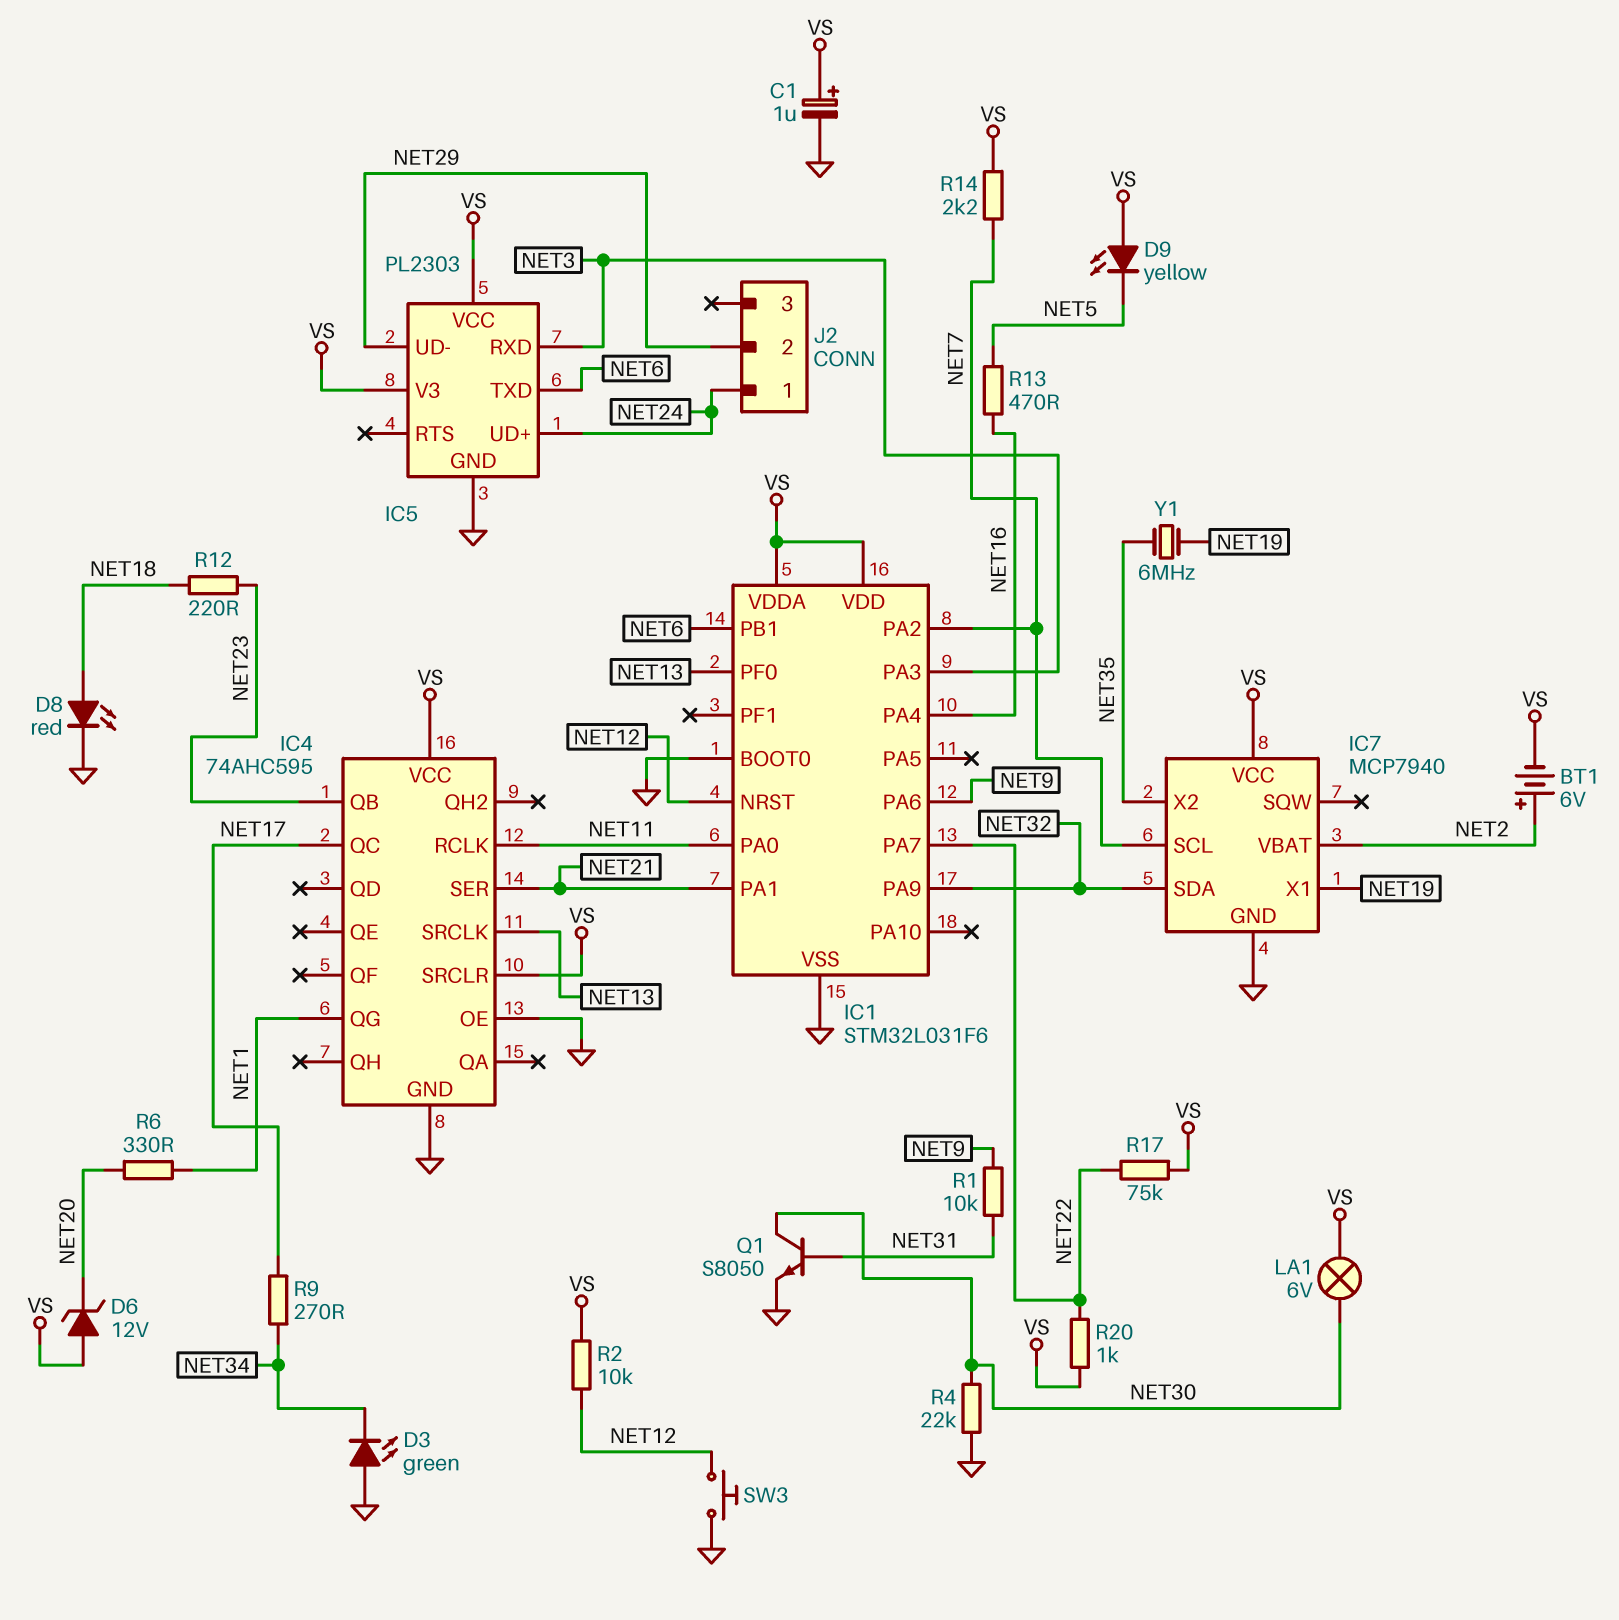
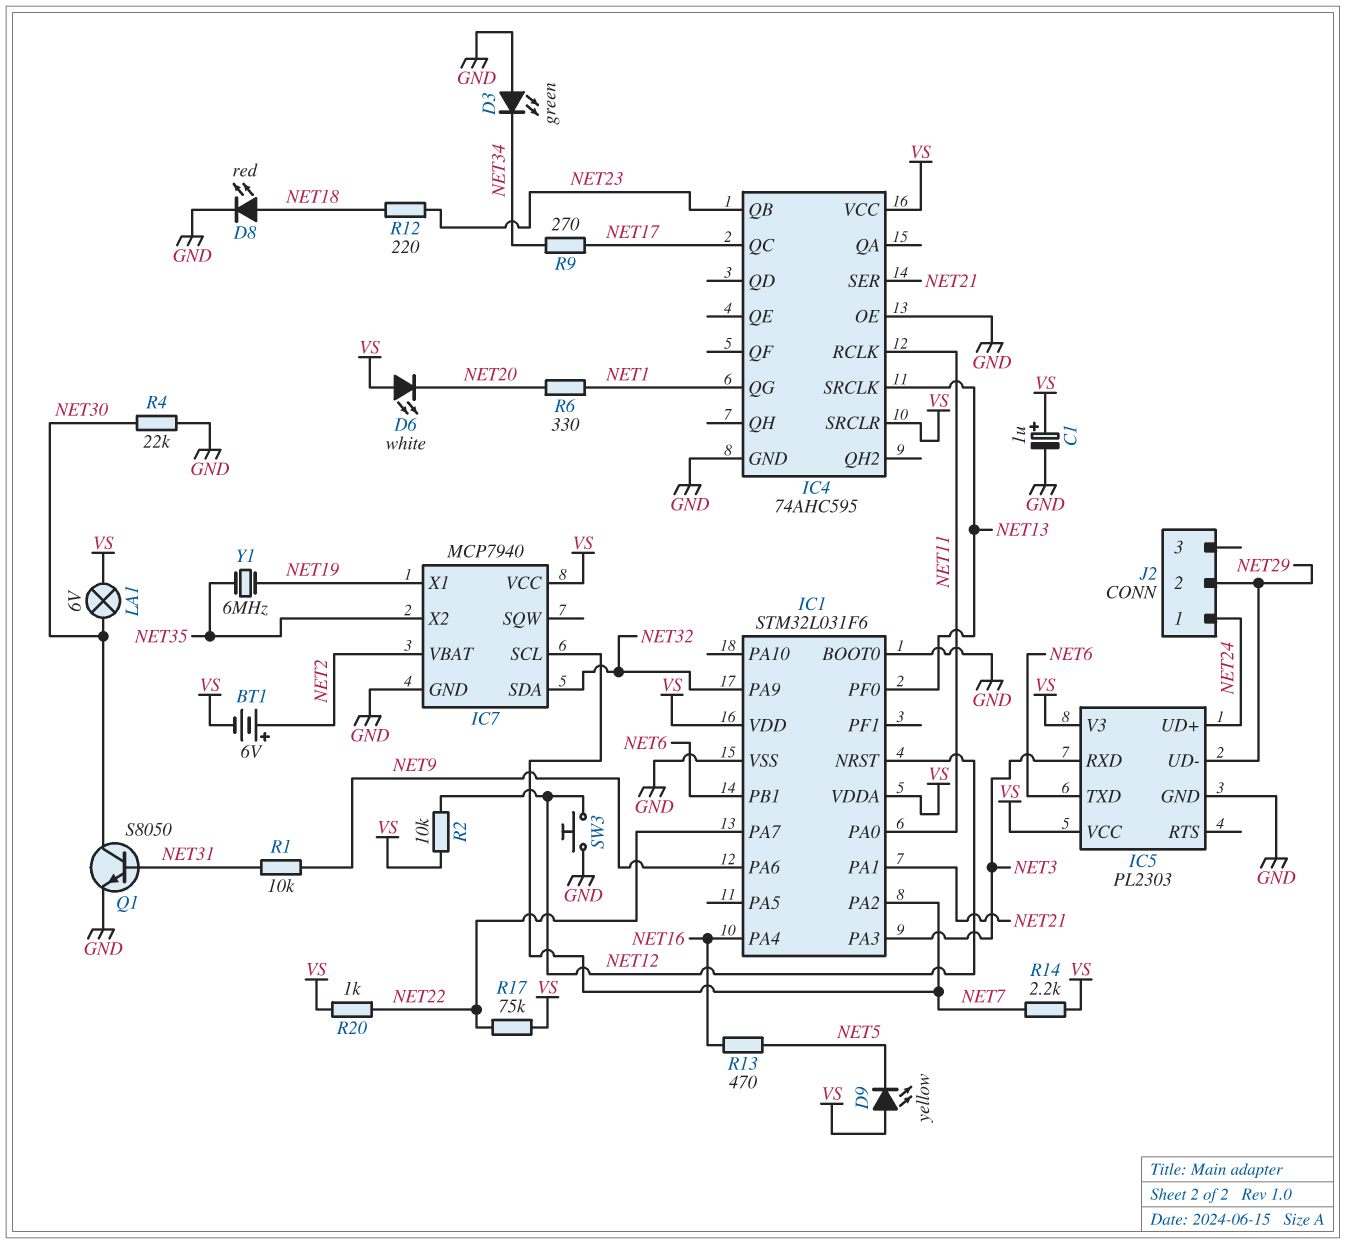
D6: zener 12V (A VS, K NET20) -> LED white (A VS, K NET20)

